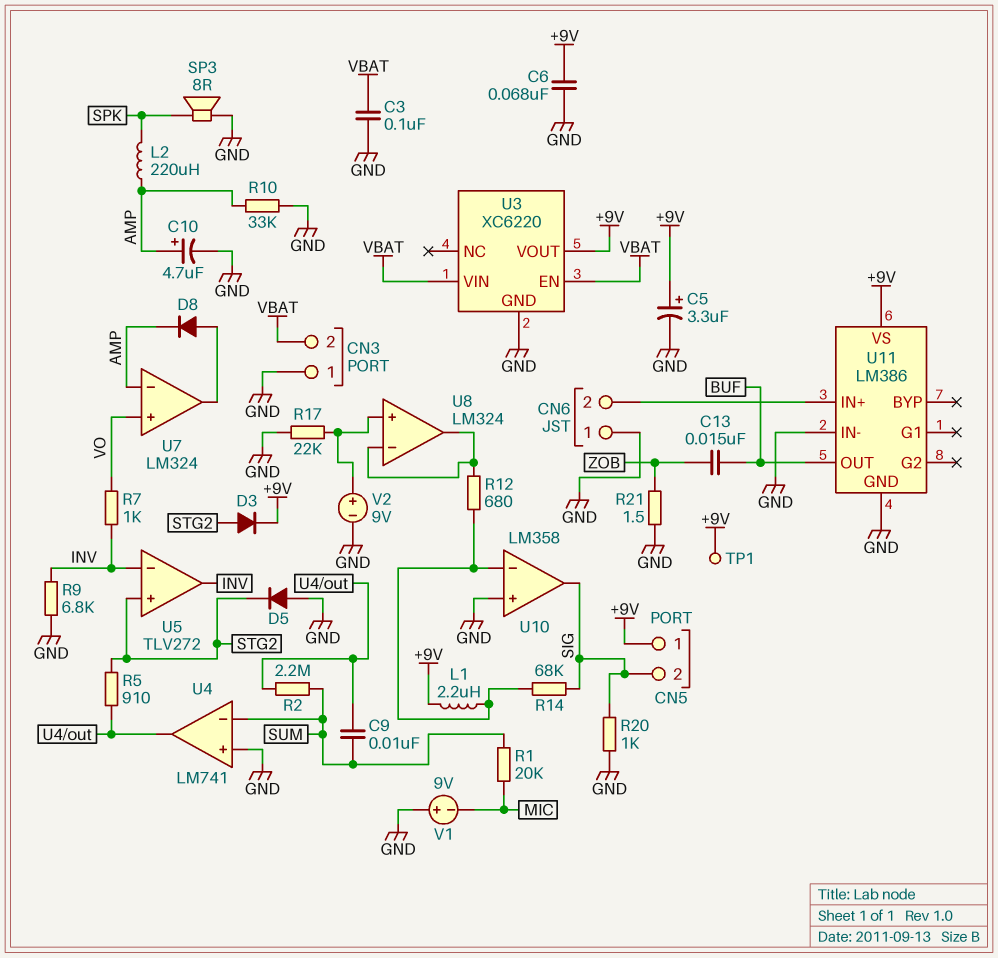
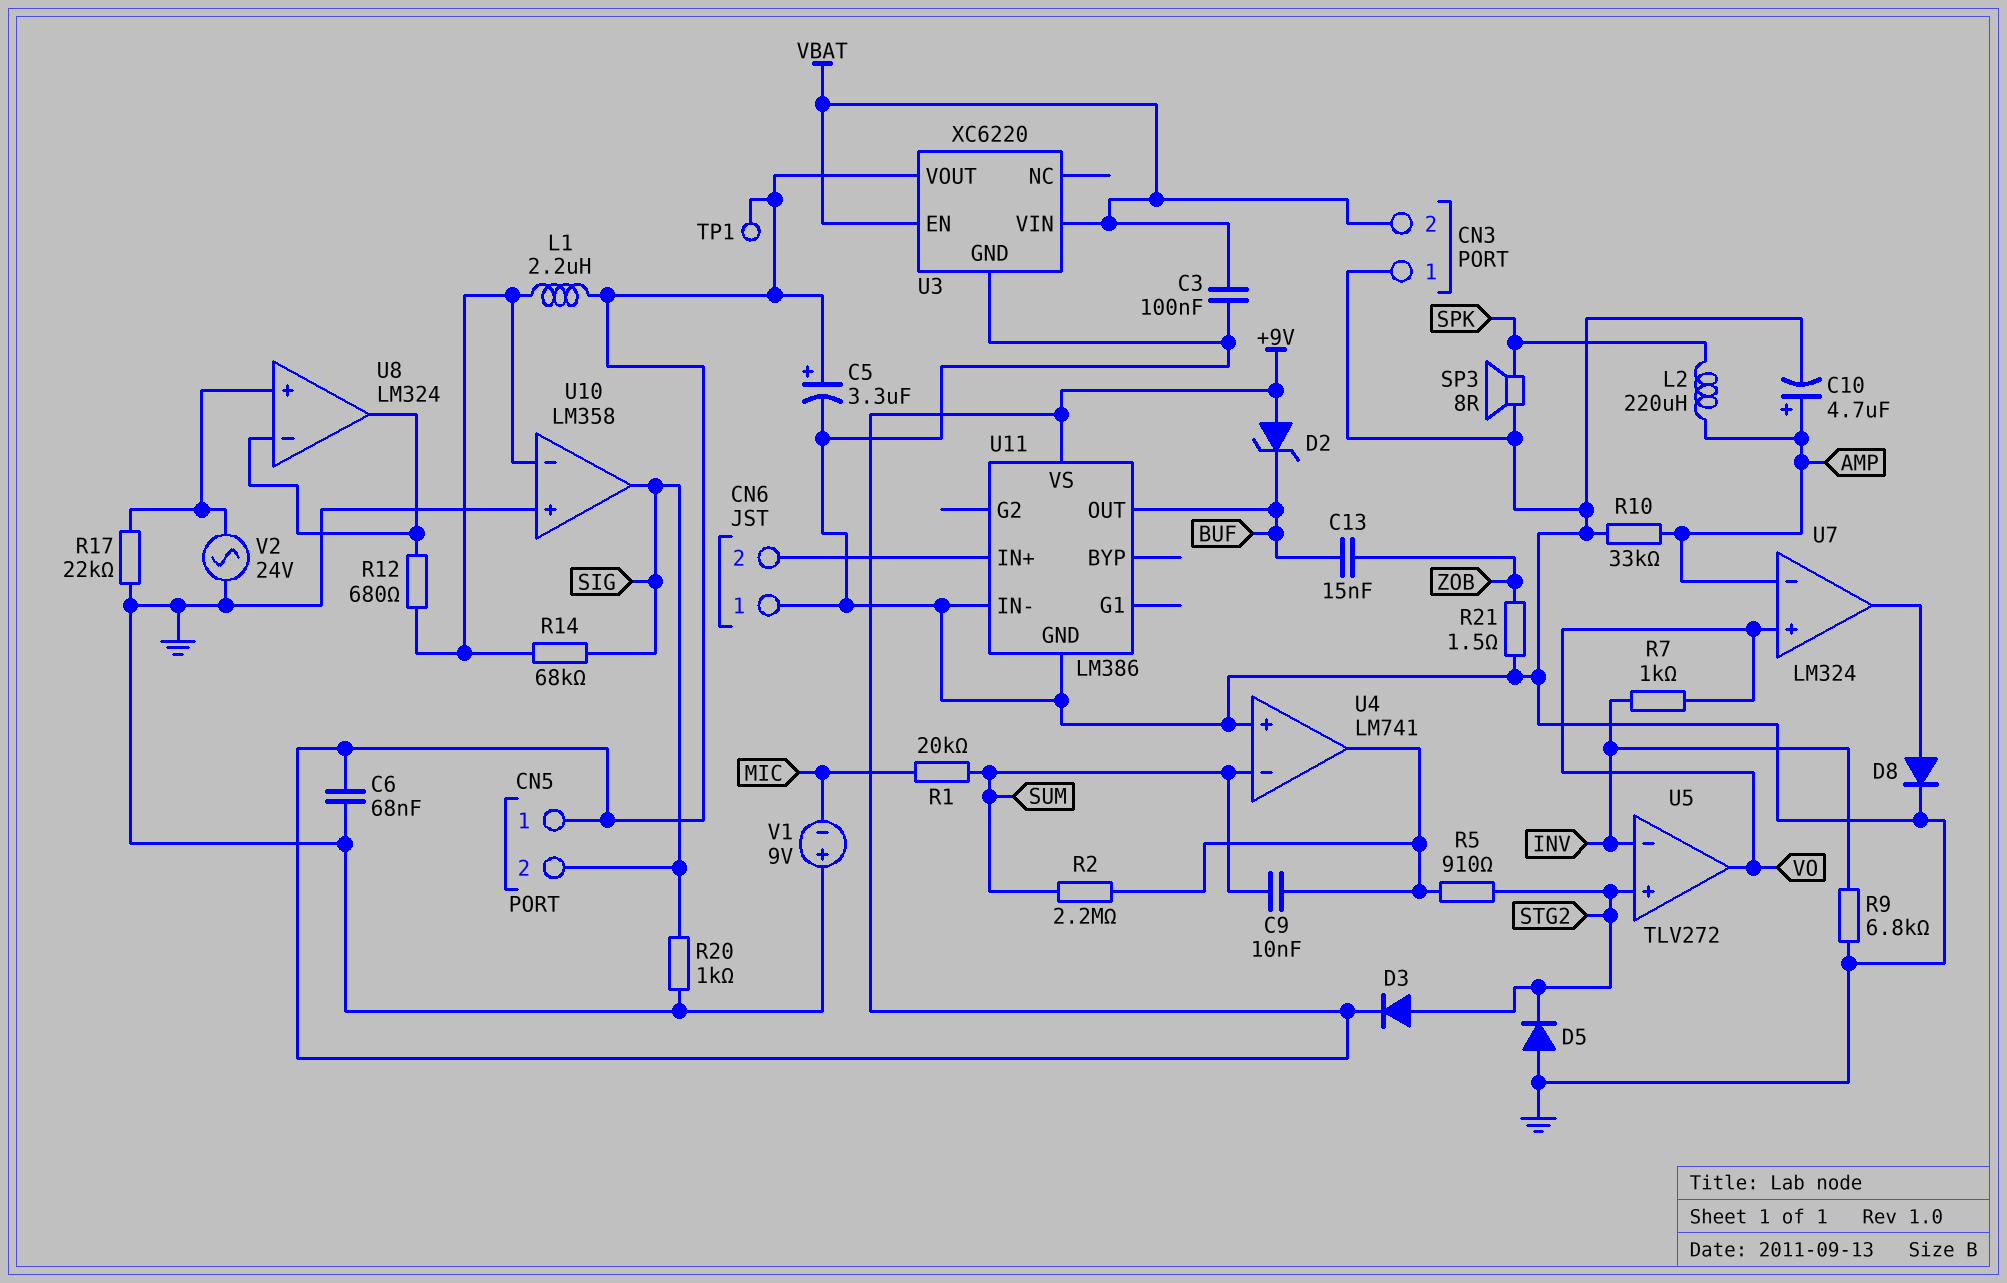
D2: none -> zener (A +9V, K BUF)
D8: diode (A U7/out, K AMP) -> diode (A U7/out, K GND)
U5 pin out: INV -> VO
V2: 9V (plus U8/in+, minus GND) -> AC 24V (GND, U8/in+)

